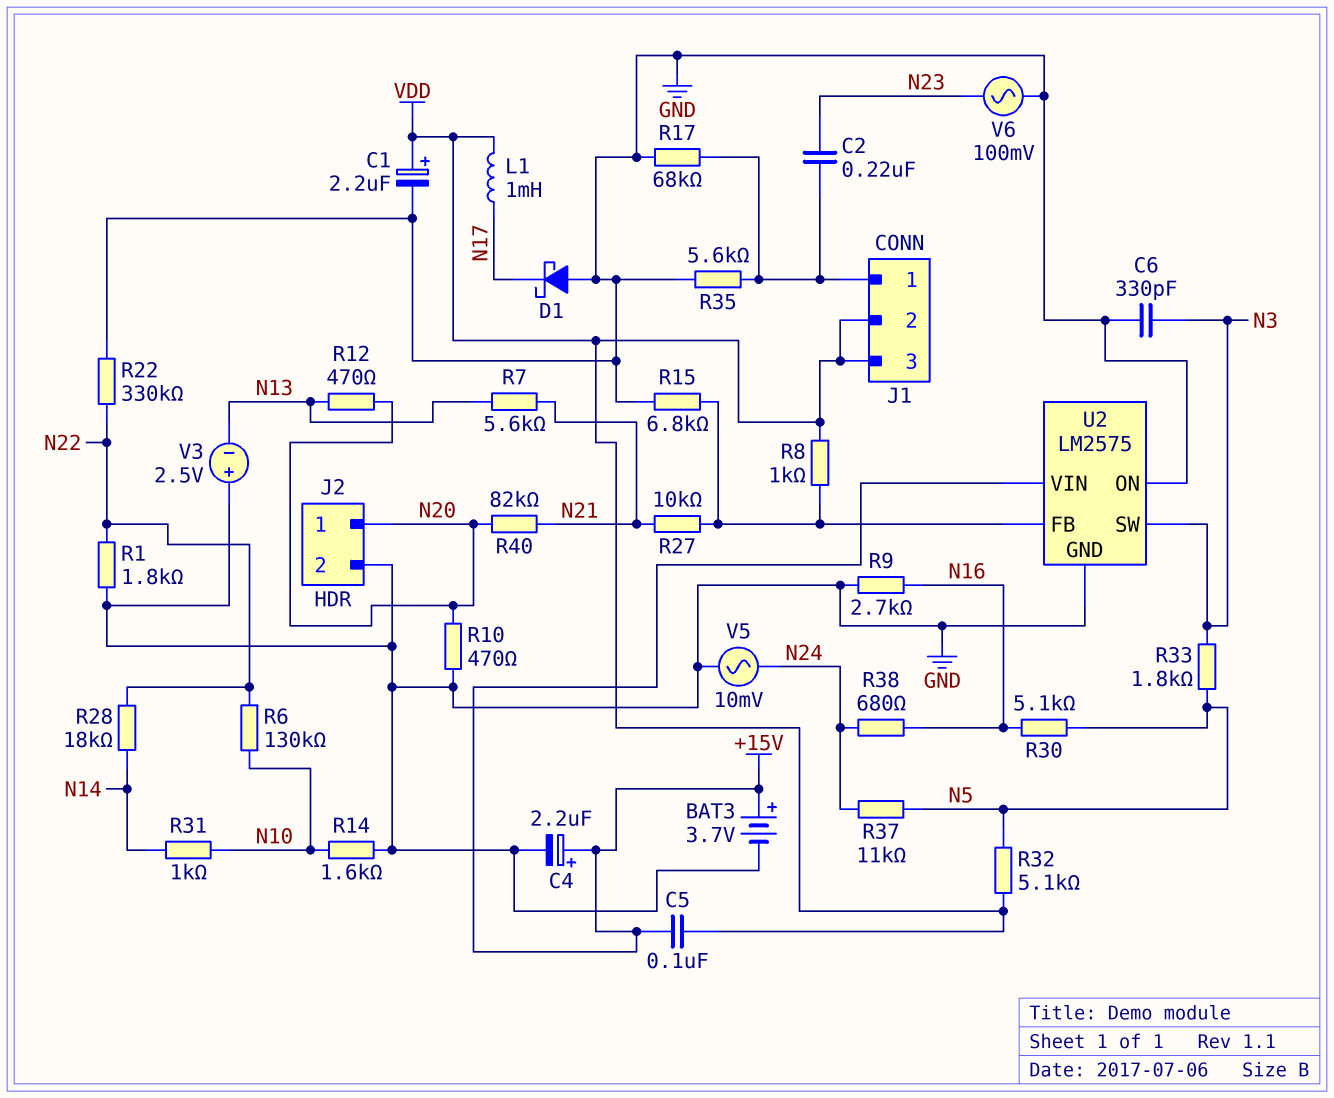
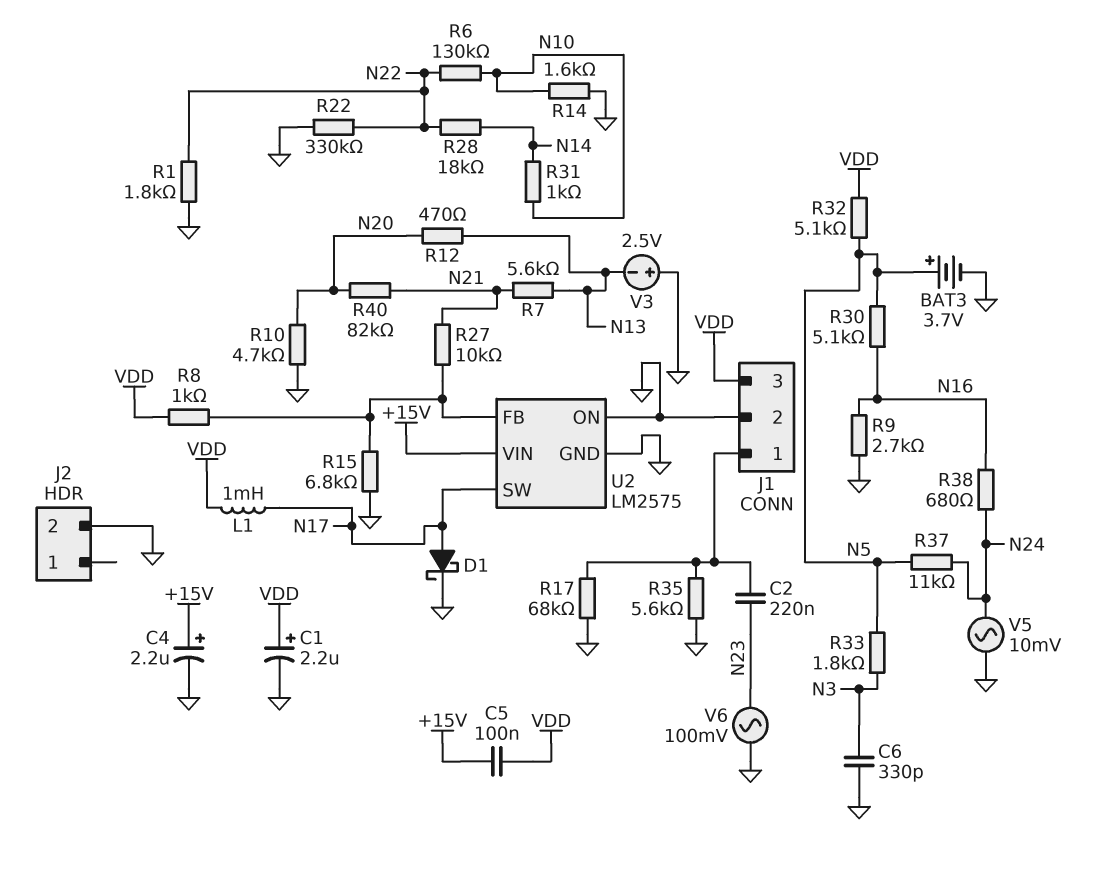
BAT3: 3.7V (plus +15V, minus GND) -> 3.7V (plus N5, minus GND)
D1: schottky (A GND, K N17) -> schottky (A N17, K GND)
J1 pin 2: VDD -> GND
J2 pin 1: N20 -> none
R10: 470 (GND, N20) -> 4.7k (GND, N20)
U2 pin SW: N3 -> N17

